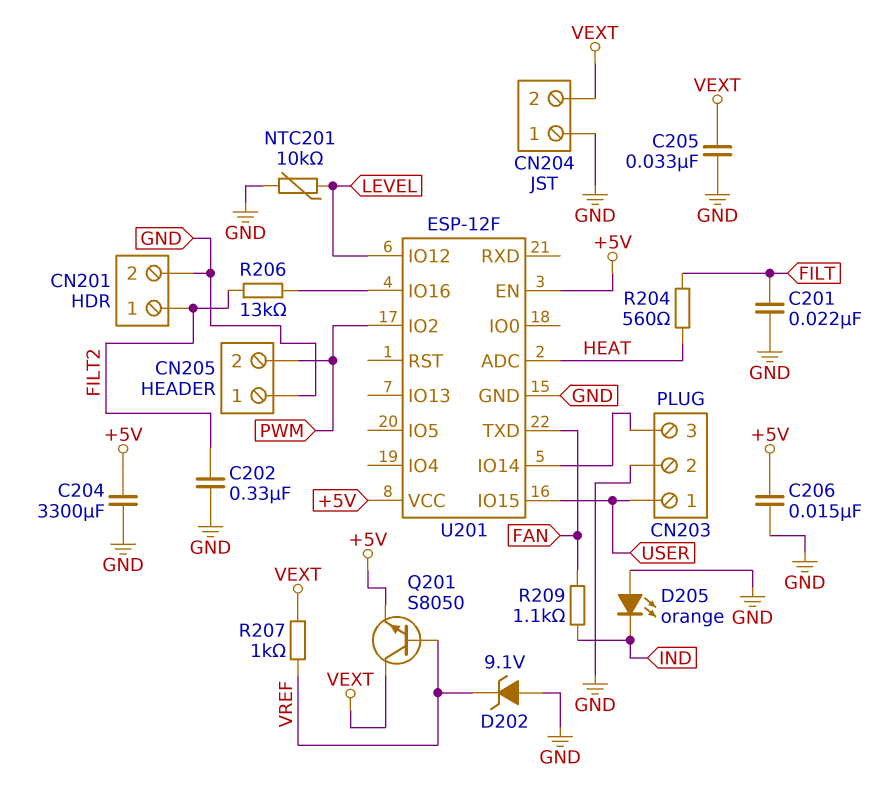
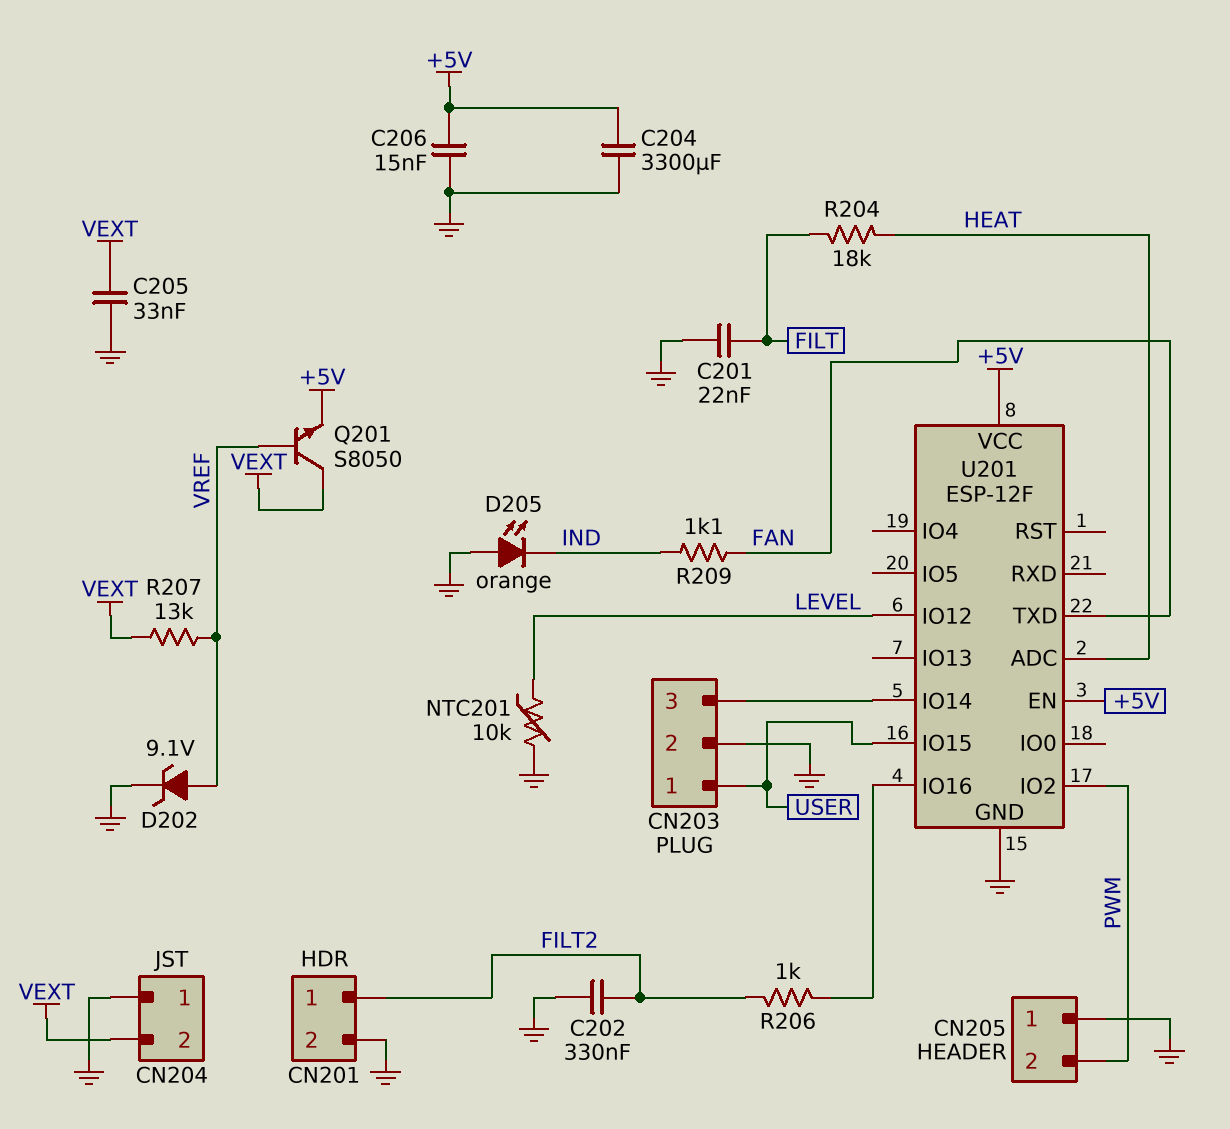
D202: zener 9.1V (A GND, K VREF) -> zener 9.1V (A VREF, K GND)
R204: 560 (FILT, HEAT) -> 18k (FILT, HEAT)
R206: 13k (FILT2, U201/IO16) -> 1k (FILT2, U201/IO16)
R207: 1k (VEXT, VREF) -> 13k (VEXT, VREF)

